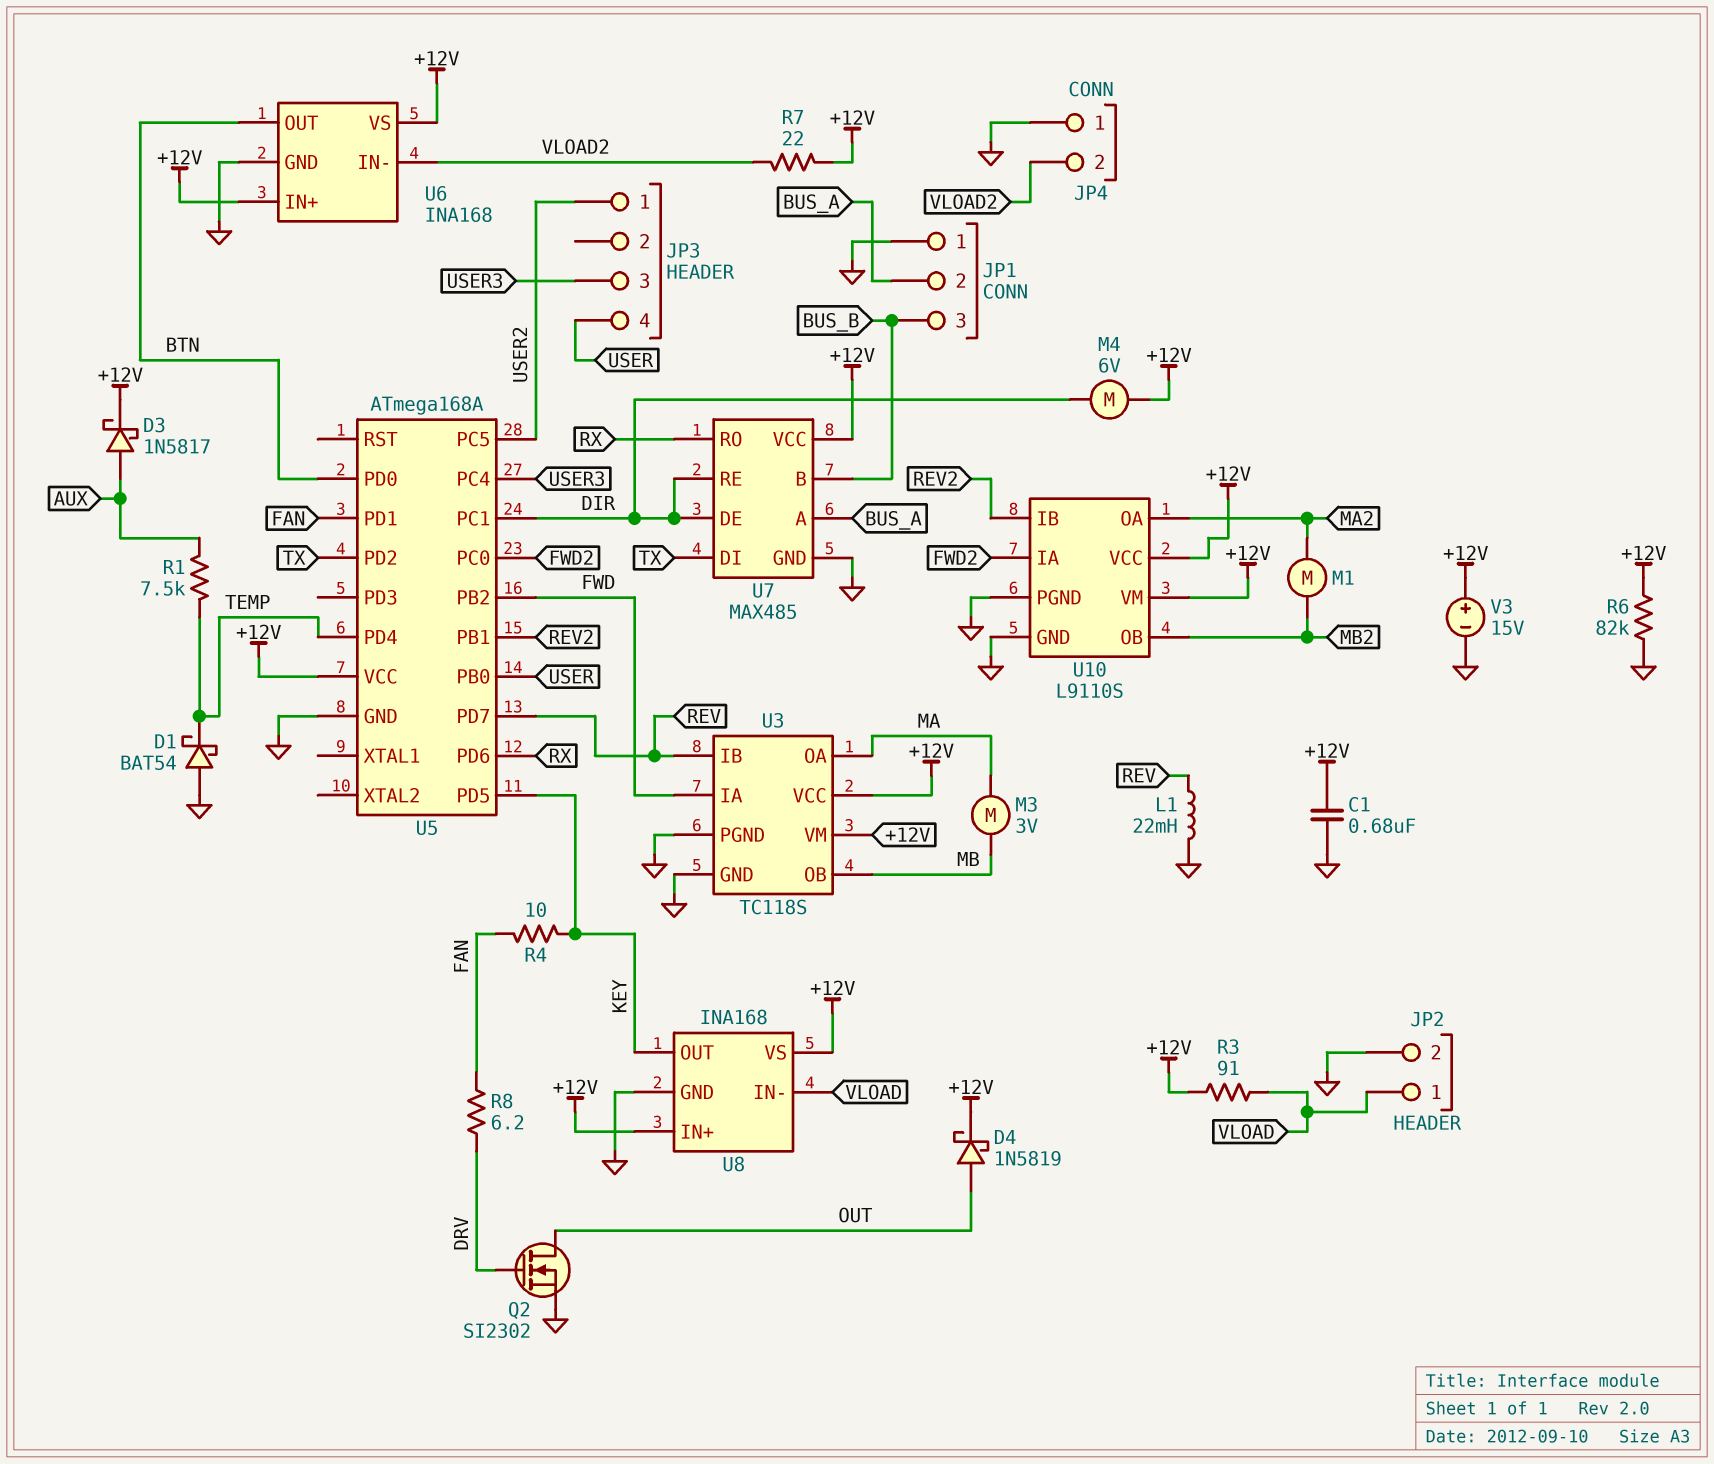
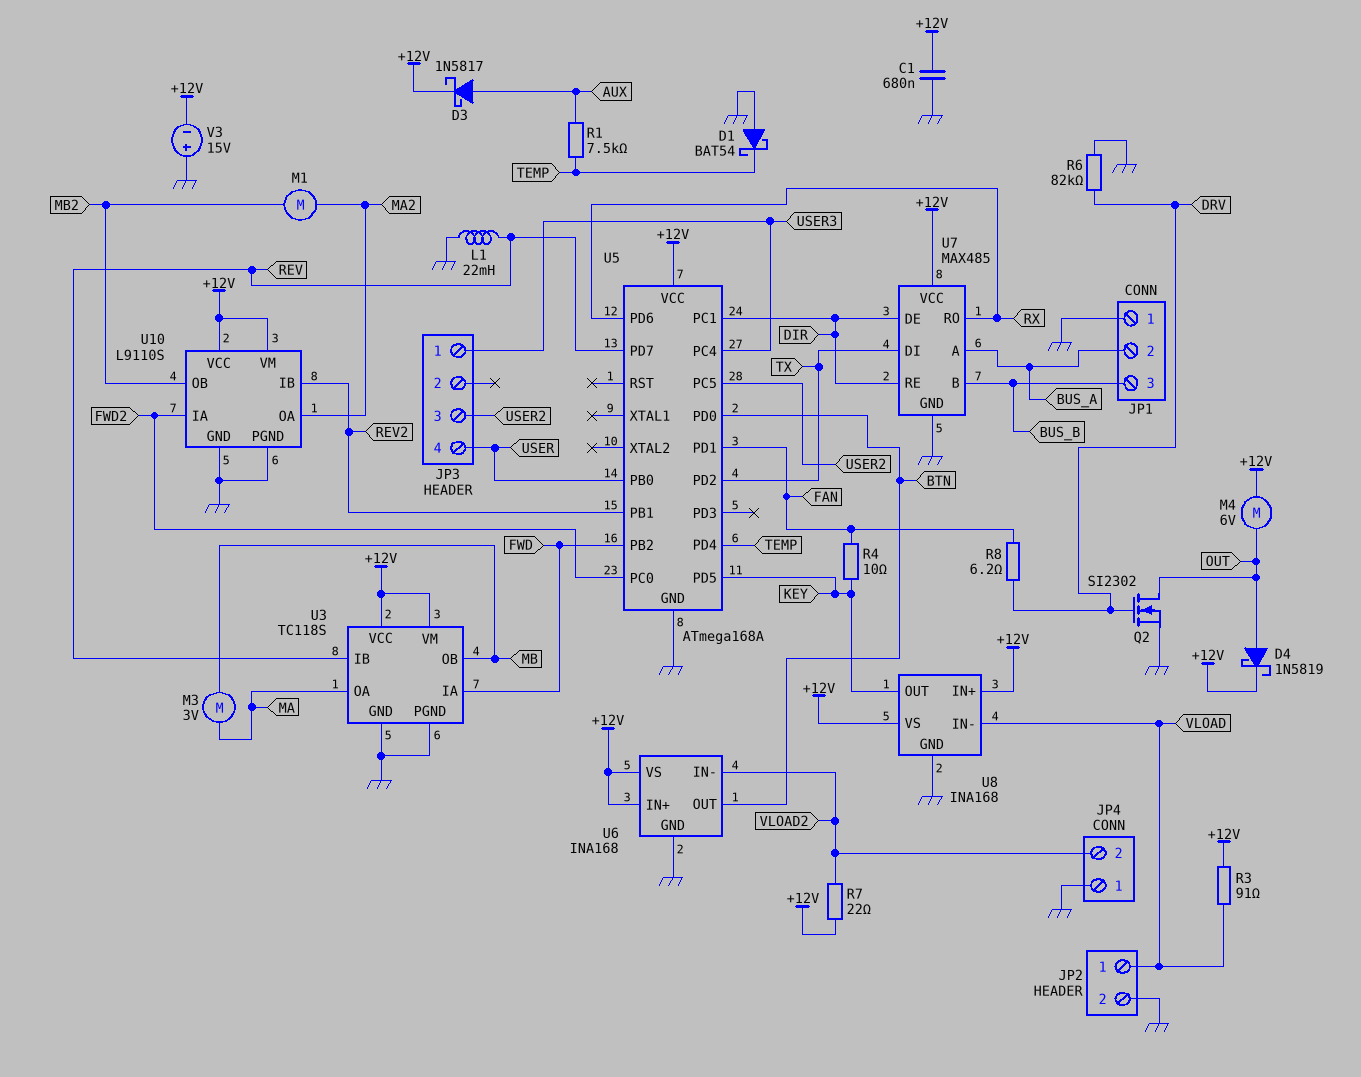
JP3 pin 1: USER2 -> USER3
JP3 pin 3: USER3 -> USER2
M4: motor 6V (+12V, DIR) -> motor 6V (+12V, OUT)
R6: 82k (+12V, GND) -> 82k (DRV, GND)
V3: 15V (plus +12V, minus GND) -> 15V (plus GND, minus +12V)

